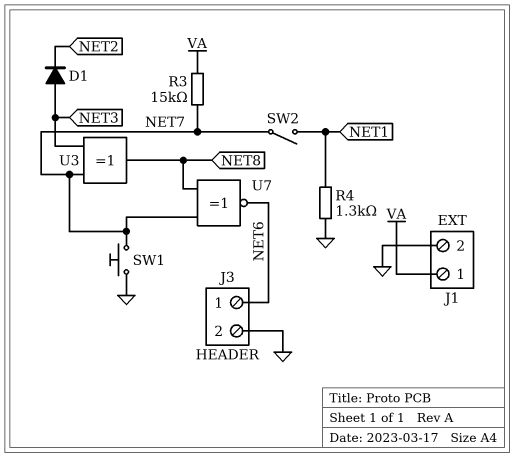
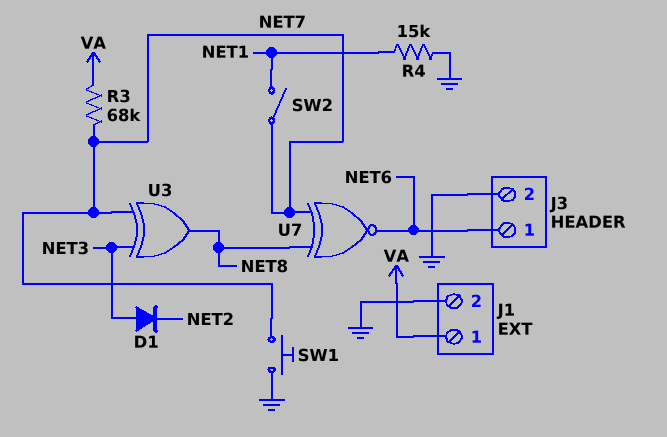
R3: 15k (NET7, VA) -> 68k (NET7, VA)
R4: 1.3k (GND, NET1) -> 15k (GND, NET1)

